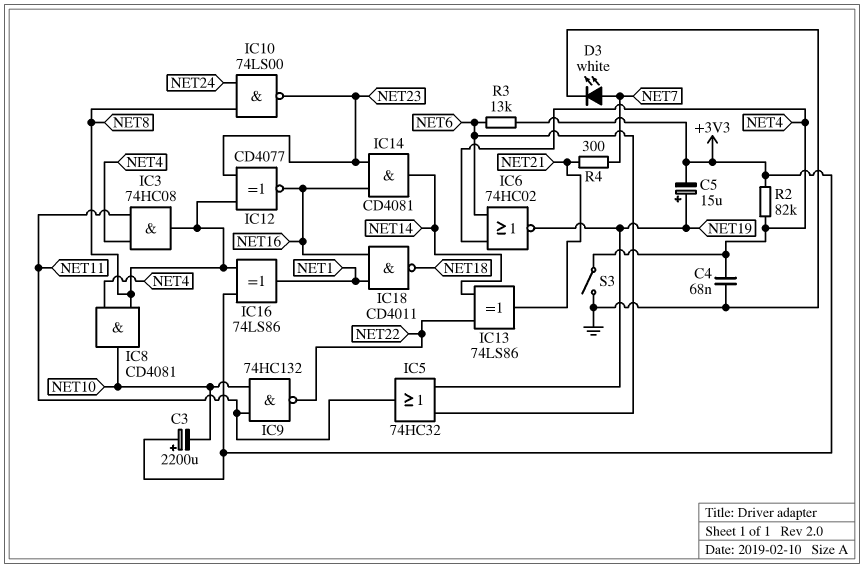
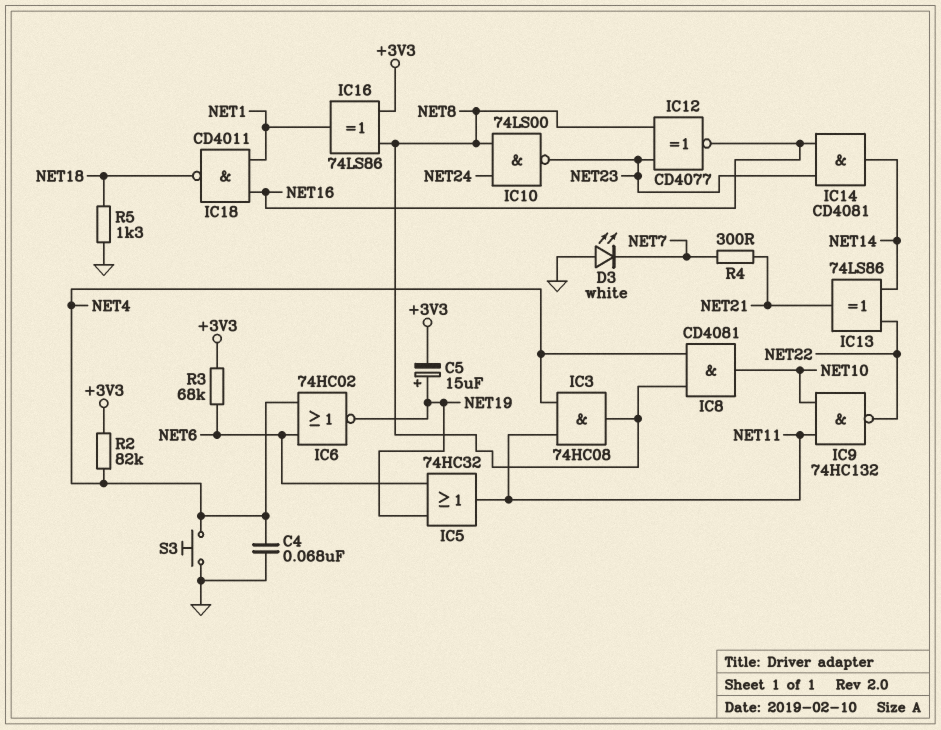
C3: 2200uF (plus +3V3, minus NET10) -> none
D3: LED white (A NET7, K GND) -> LED white (A GND, K NET7)
R3: 13k (+3V3, NET6) -> 68k (+3V3, NET6)
R5: none -> 1.3k (GND, NET18)
S3: switch (GND, NET4) -> button (GND, NET4)

